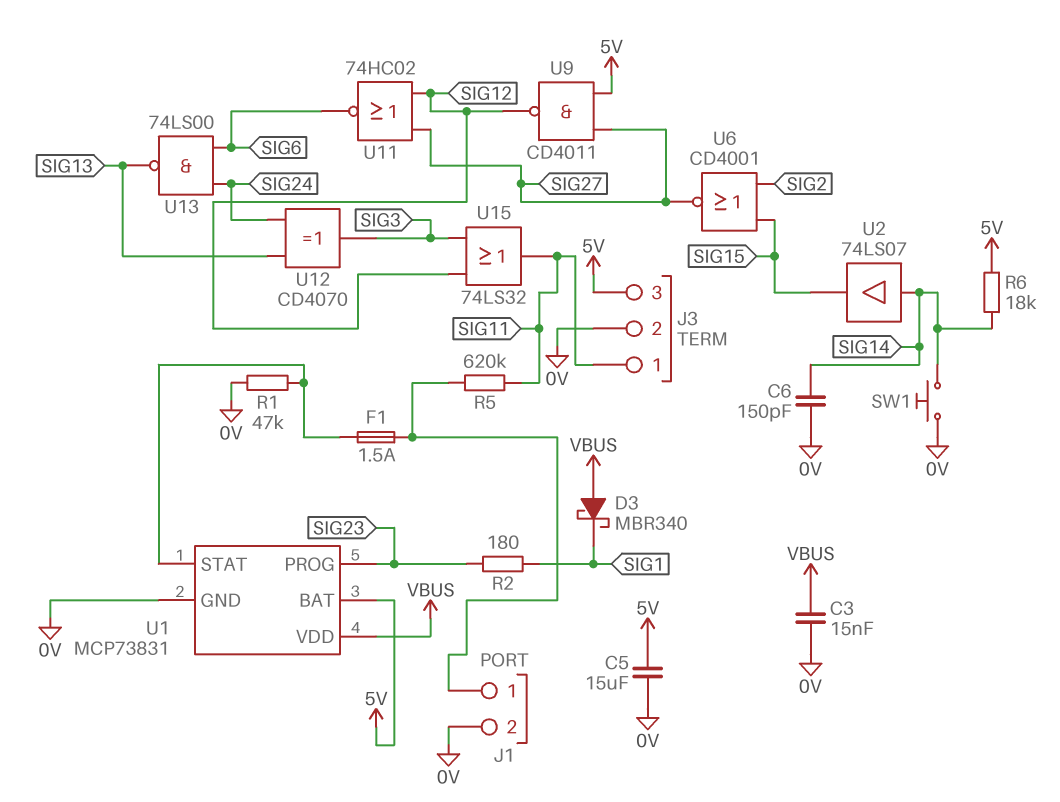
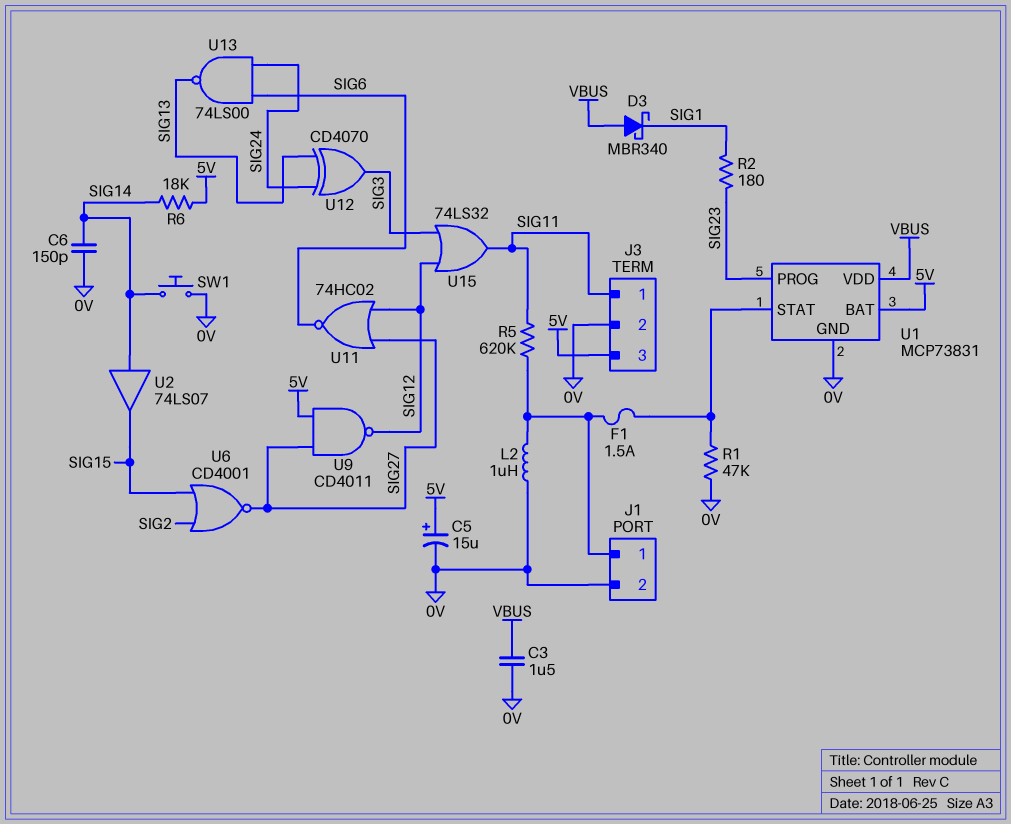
C3: 15nF (0V, VBUS) -> 1.5uF (0V, VBUS)
C5: 15uF (0V, 5V) -> 15uF (plus 5V, minus 0V)
L2: none -> 1uH (0V, J1/1)

